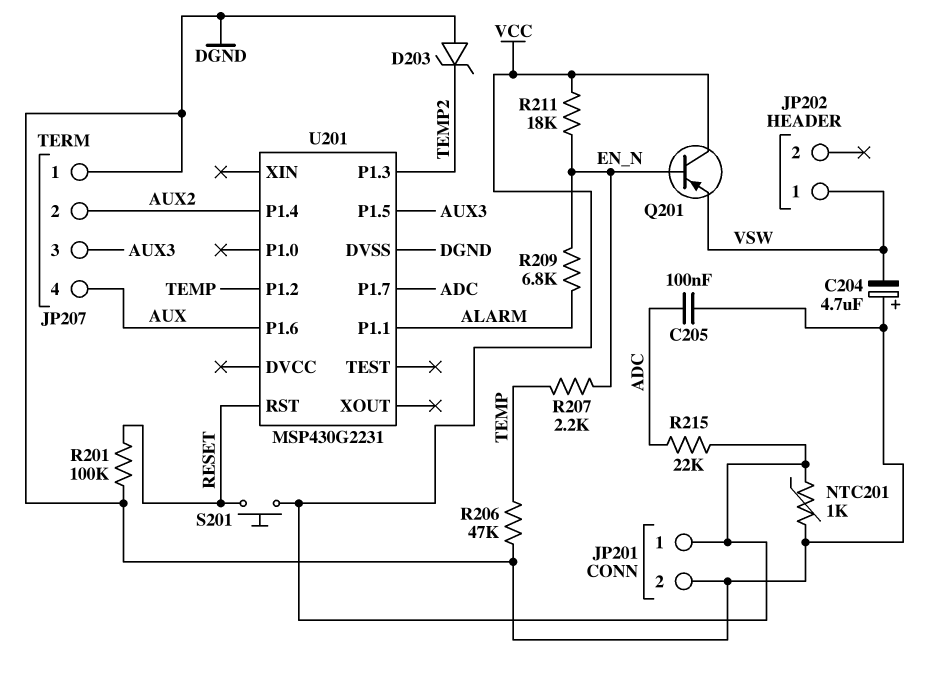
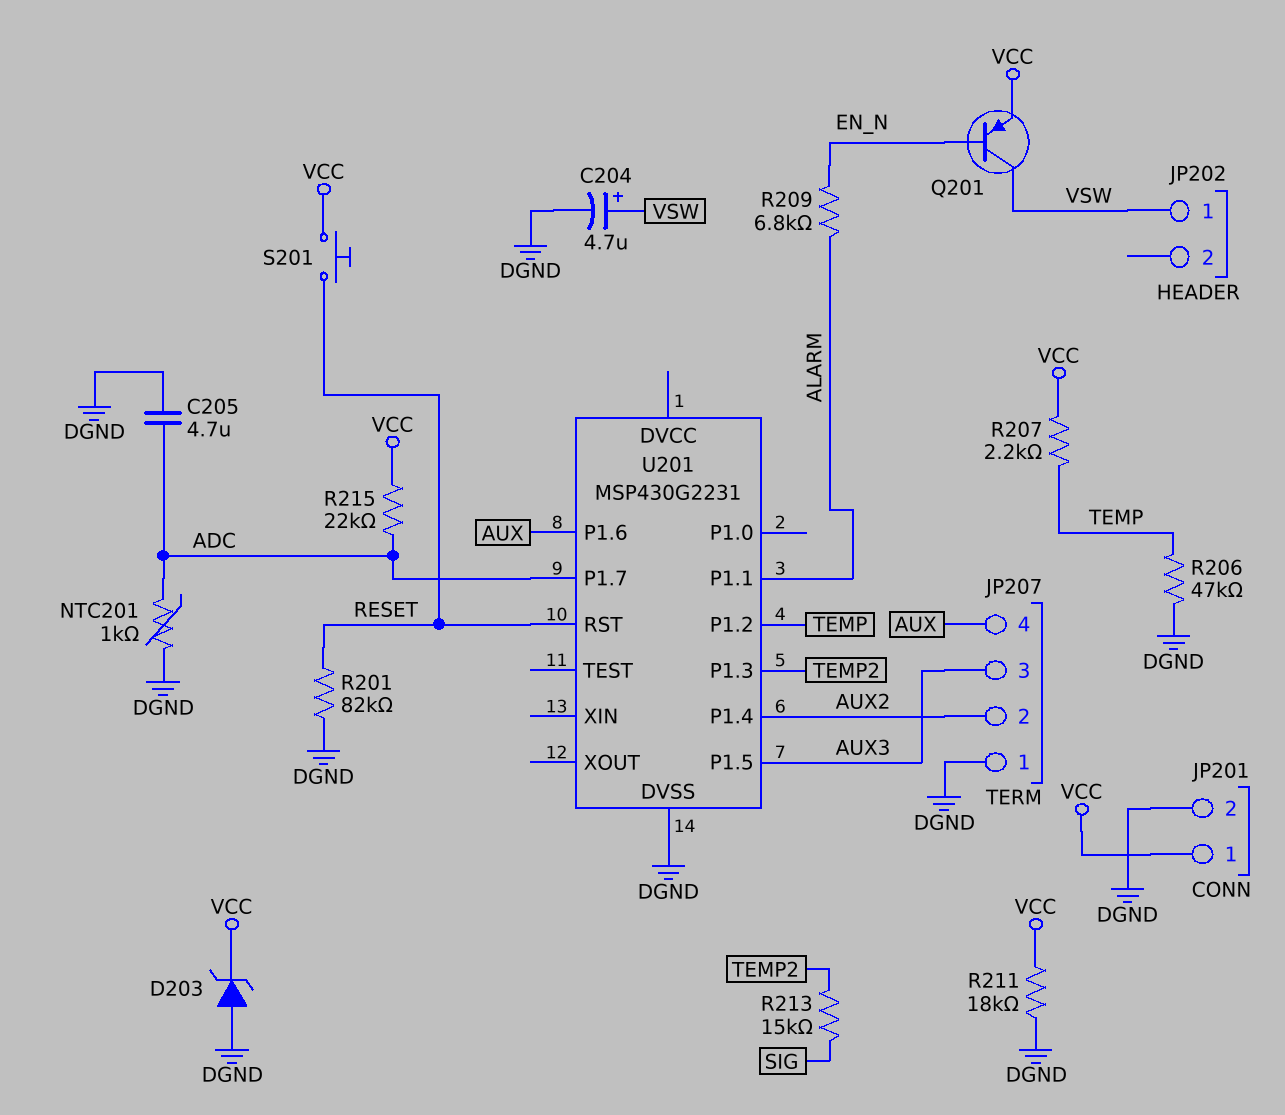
C204: 4.7uF (plus DGND, minus VSW) -> 4.7uF (plus VSW, minus DGND)
C205: 100nF (ADC, DGND) -> 4.7uF (ADC, DGND)
D203: zener (A DGND, K TEMP2) -> zener (A DGND, K VCC)
NTC201: 1k (DGND, VCC) -> 1k (ADC, DGND)
Q201: PNP (B EN_N, C VCC, E VSW) -> PNP (B EN_N, C VSW, E VCC)
R201: 100k (DGND, RESET) -> 82k (DGND, RESET)
R207: 2.2k (EN_N, TEMP) -> 2.2k (TEMP, VCC)
R211: 18k (EN_N, VCC) -> 18k (DGND, VCC)
R213: none -> 15k (SIG, TEMP2)

